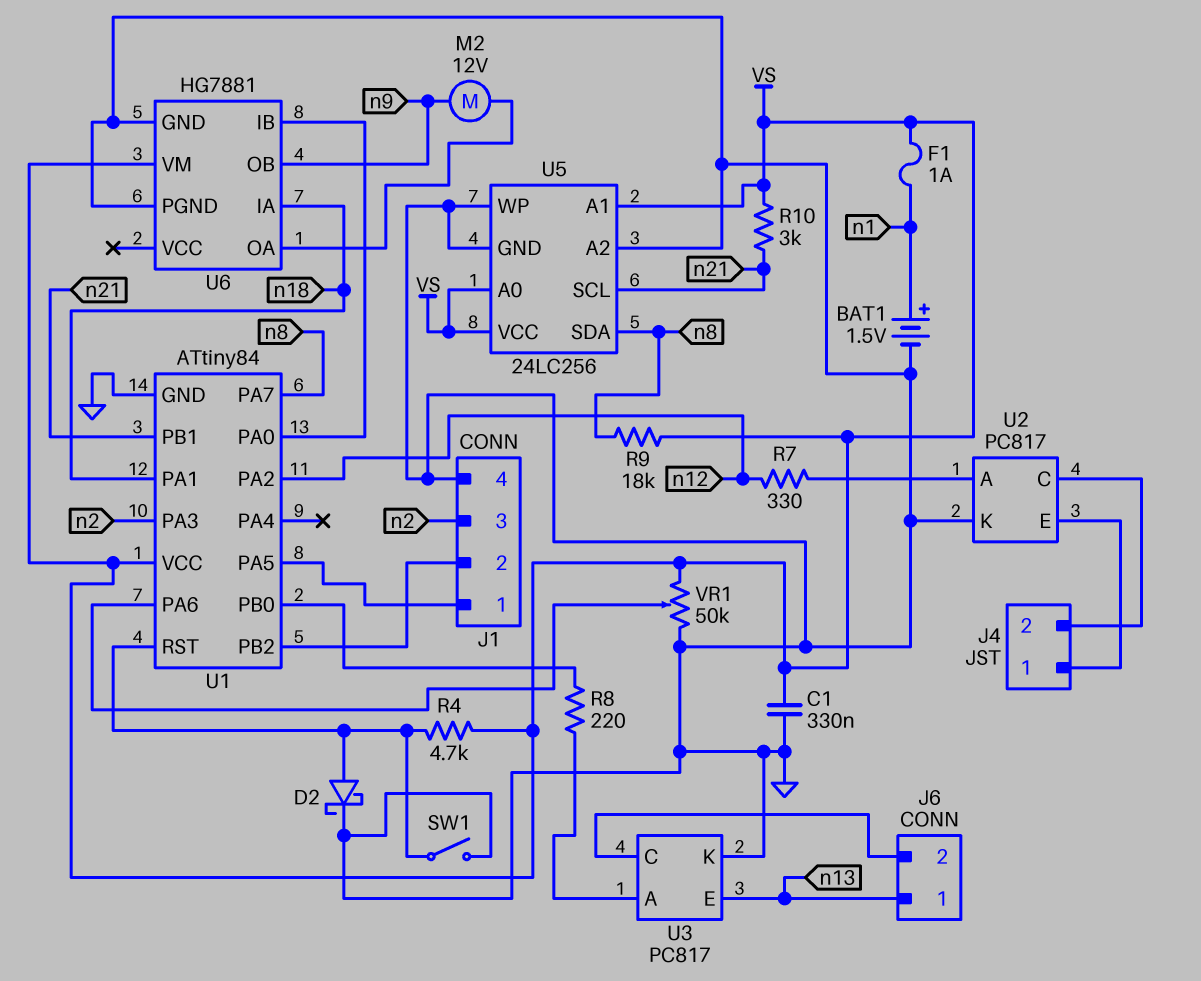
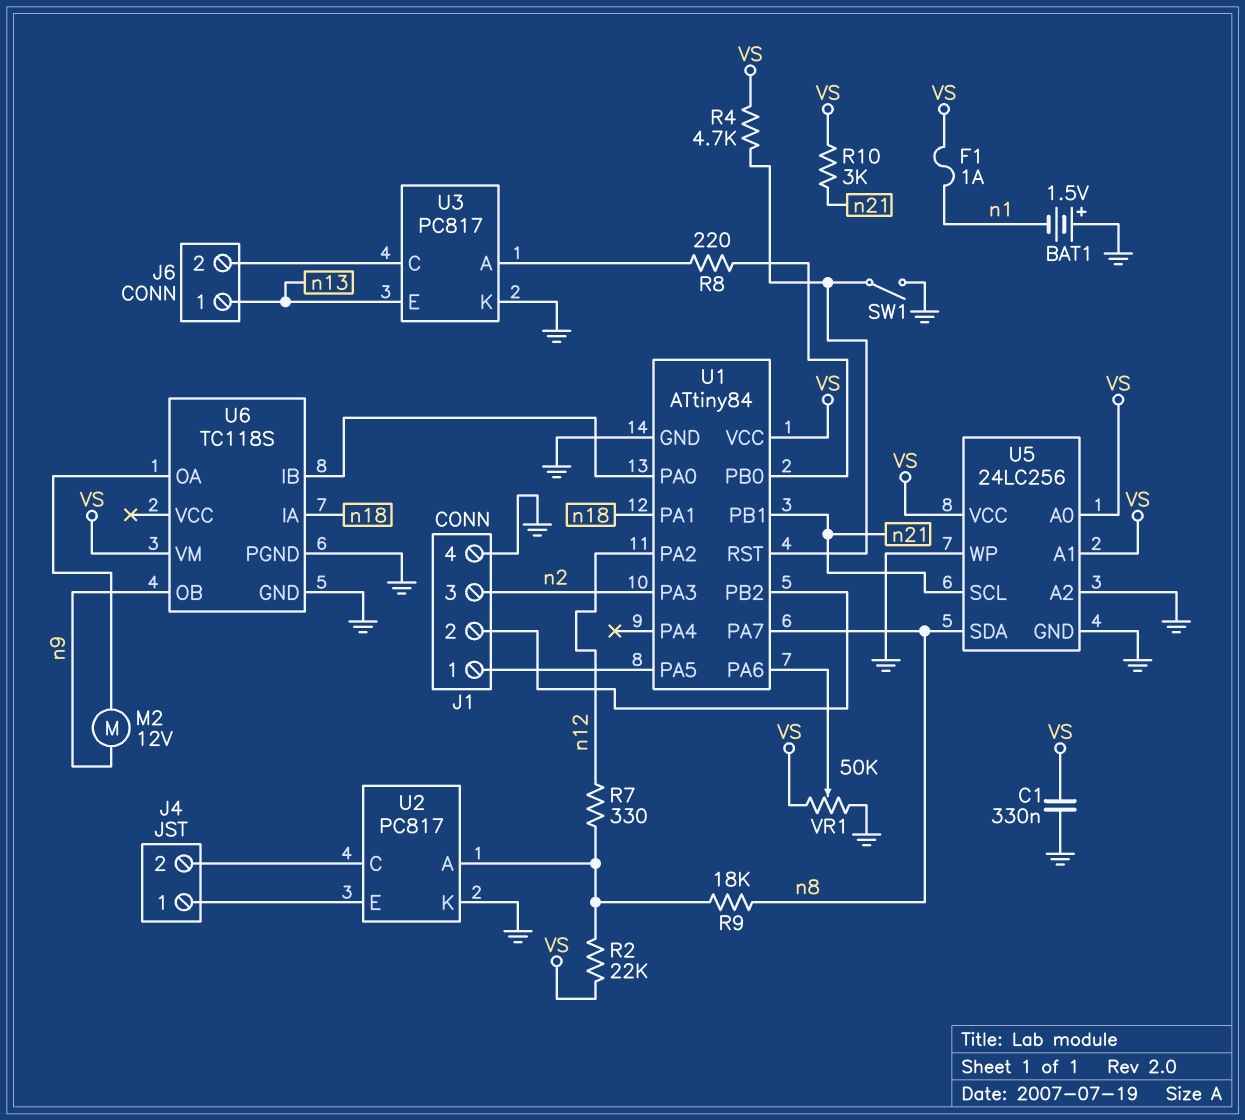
BAT1: 1.5V (plus n1, minus GND) -> 1.5V (plus GND, minus n1)
D2: schottky (A U1/RST, K GND) -> none
R2: none -> 22k (U2/A, VS)
R9: 18k (VS, n8) -> 18k (U2/A, n8)
U6: HG7881 -> TC118S

